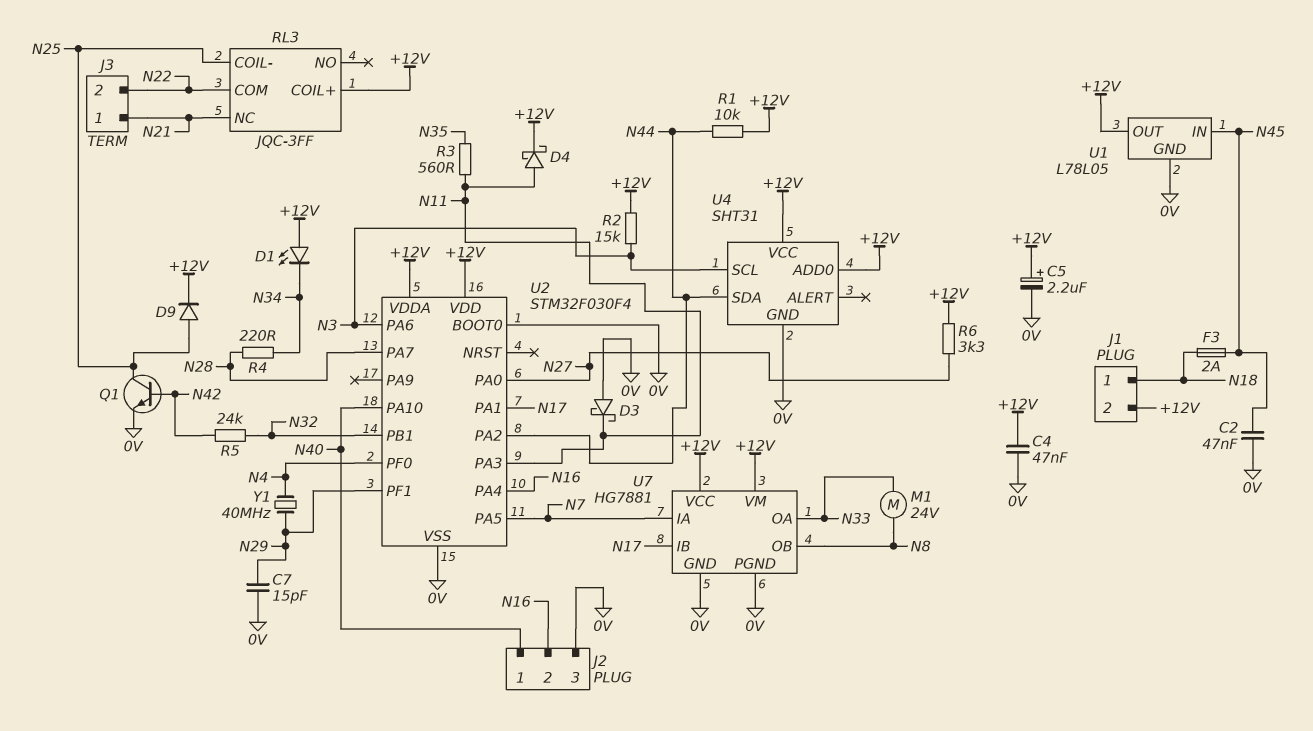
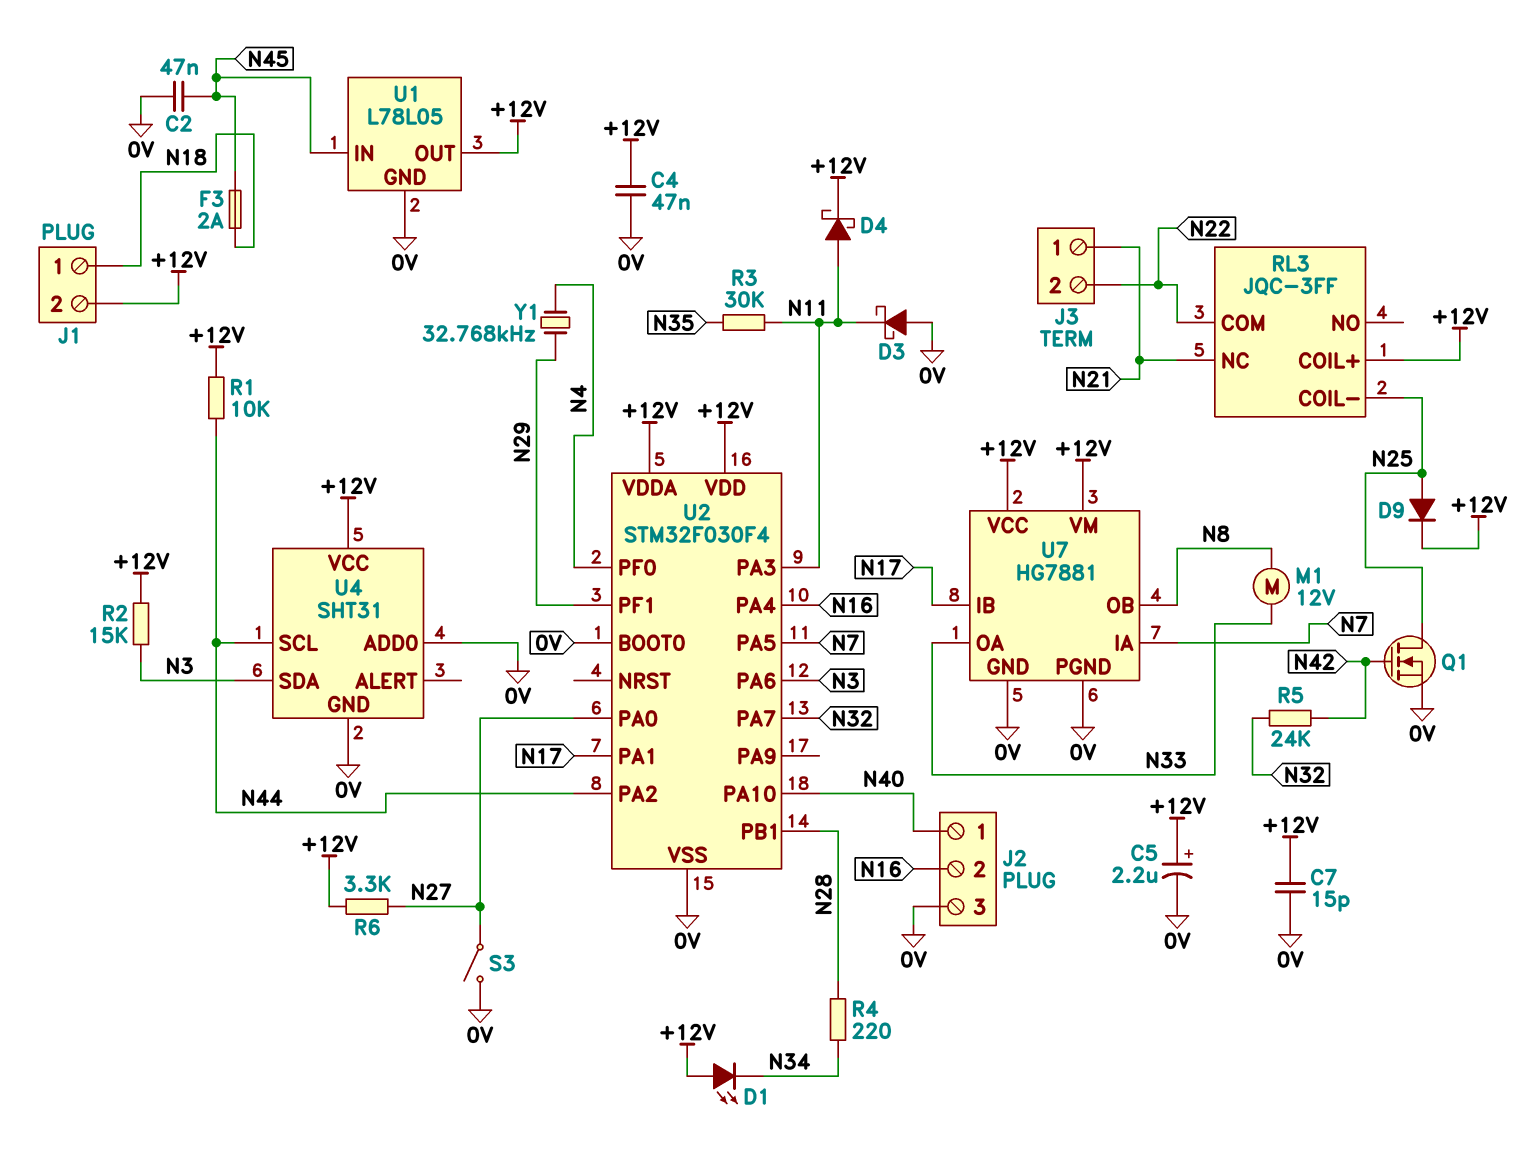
C7: 15pF (0V, N29) -> 15pF (+12V, 0V)
M1: motor 24V (N8, N33) -> motor 12V (N8, N33)
Q1: NPN (B N42, C N25, E 0V) -> NMOS (G N42, D N25, S 0V)
R3: 560 (N11, N35) -> 30k (N11, N35)
S3: none -> switch (0V, N27)
U2 pin PA7: N28 -> N32
U2 pin PB1: N32 -> N28
U4 pin ADD0: +12V -> 0V
U4 pin SCL: N3 -> N44
U4 pin SDA: N44 -> N3
Y1: 40MHz (N4, N29) -> 32.768kHz (N4, N29)

